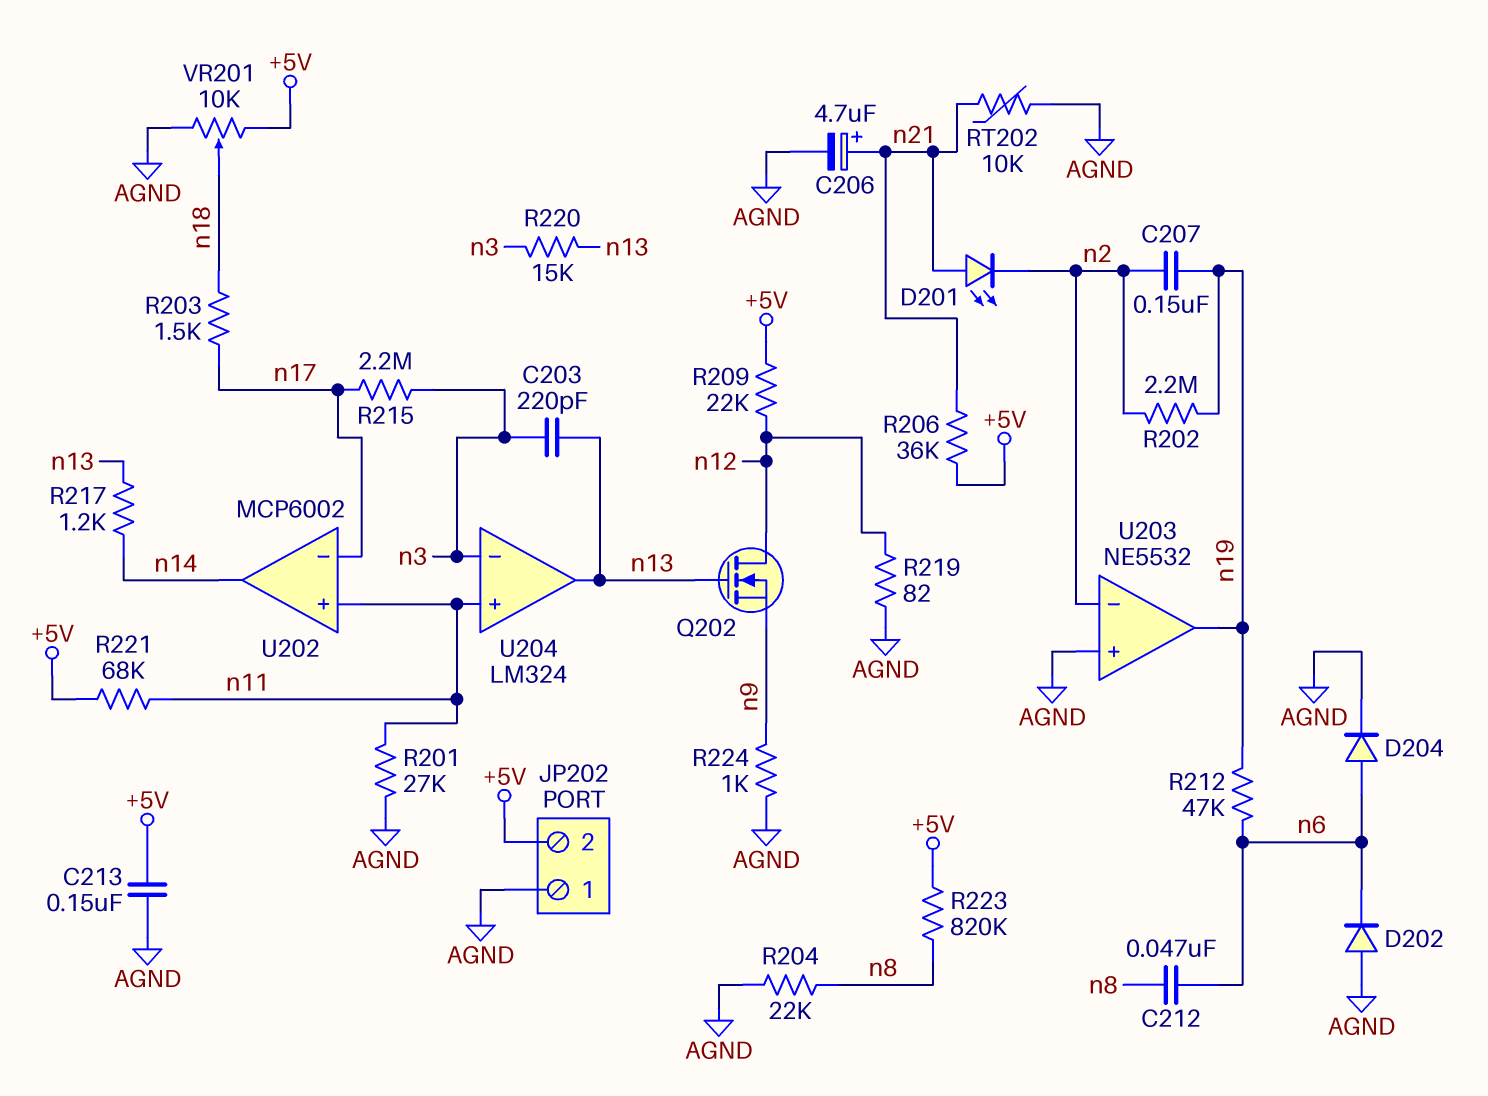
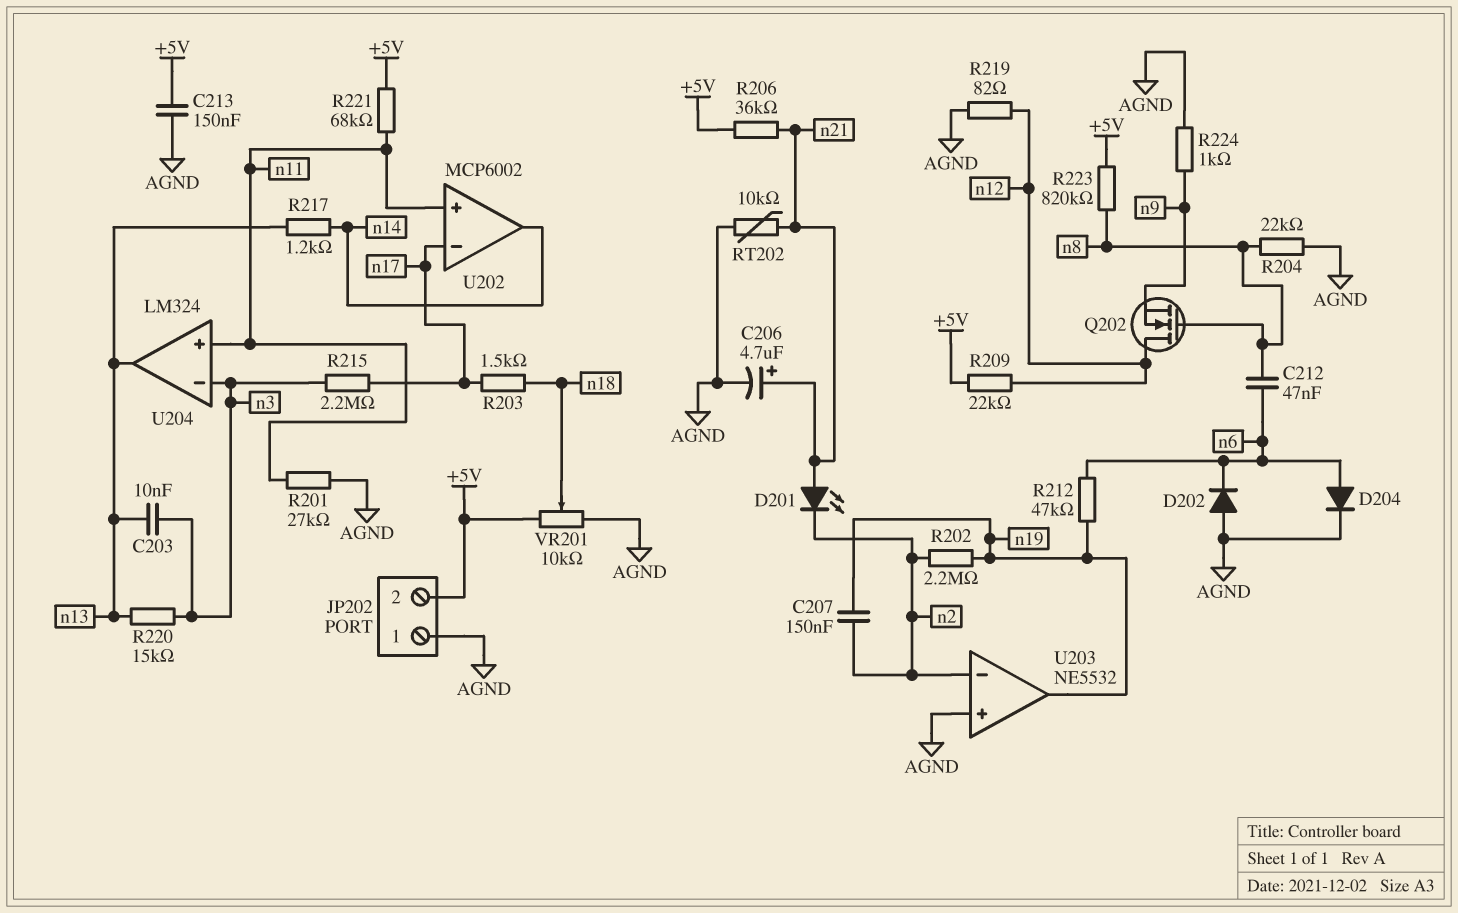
C203: 220pF (n3, n13) -> 10nF (n3, n13)
Q202: NMOS (G n13, D n12, S n9) -> NMOS (G n8, D n12, S n9)

